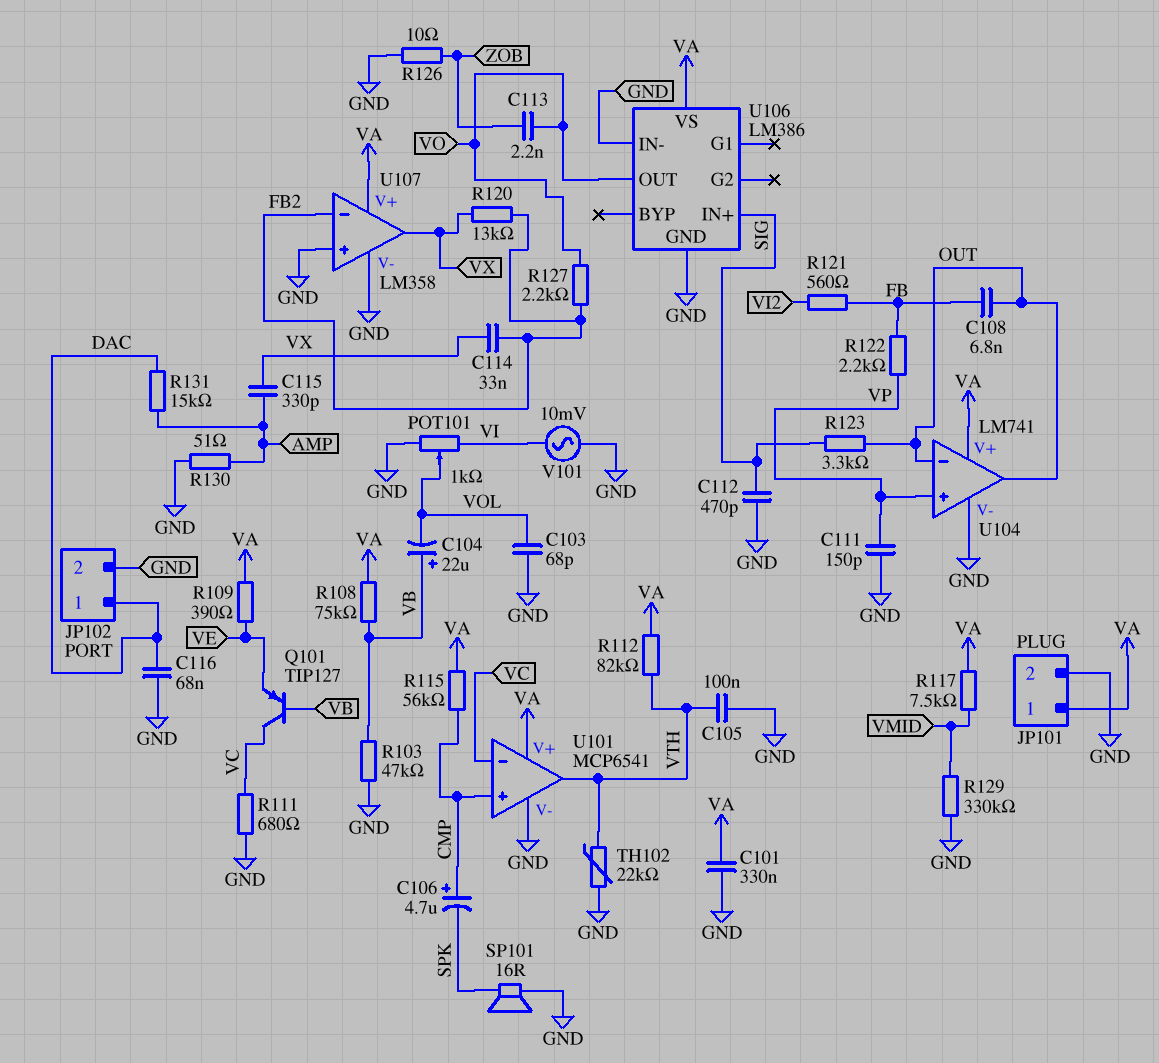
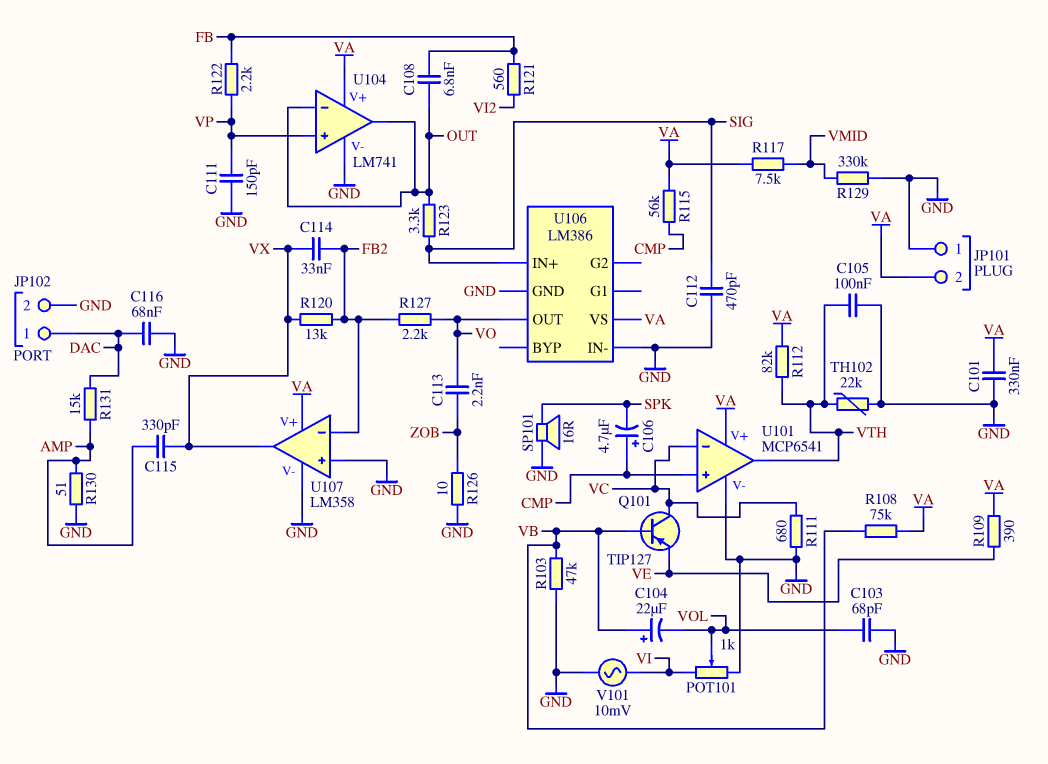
JP101 pin 1: VA -> GND
JP101 pin 2: GND -> VA

